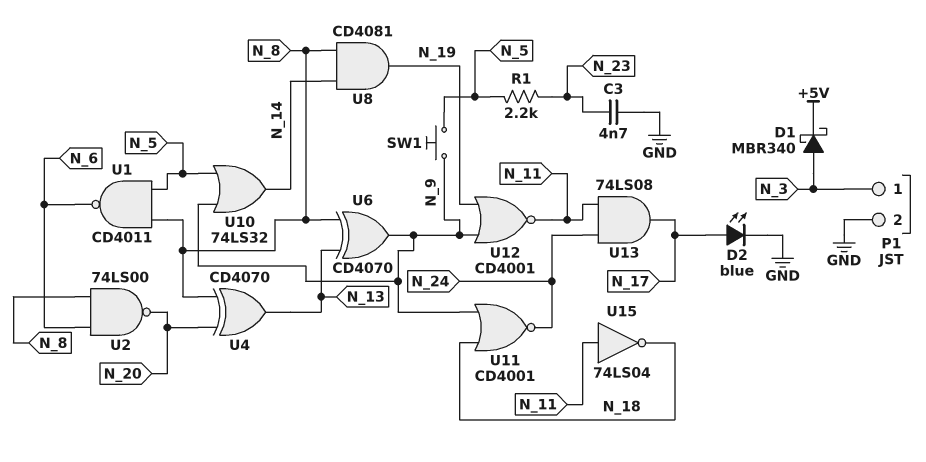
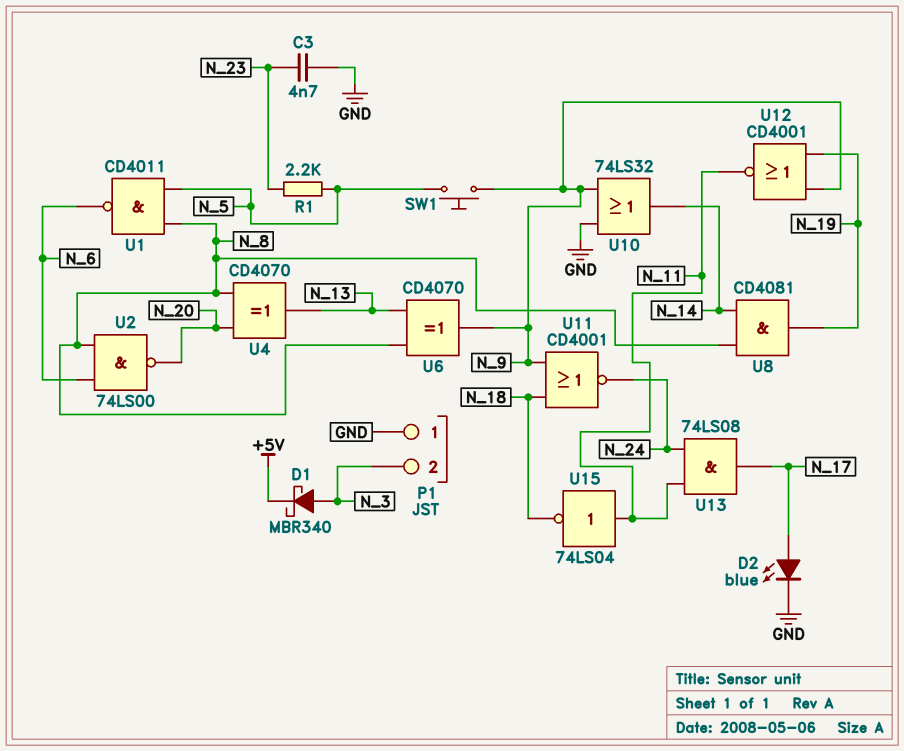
P1 pin 1: N_3 -> GND
P1 pin 2: GND -> N_3
U10: OR 74LS32 (in N_5, in N_9, out N_14) -> OR 74LS32 (in GND, in N_9, out N_14)

